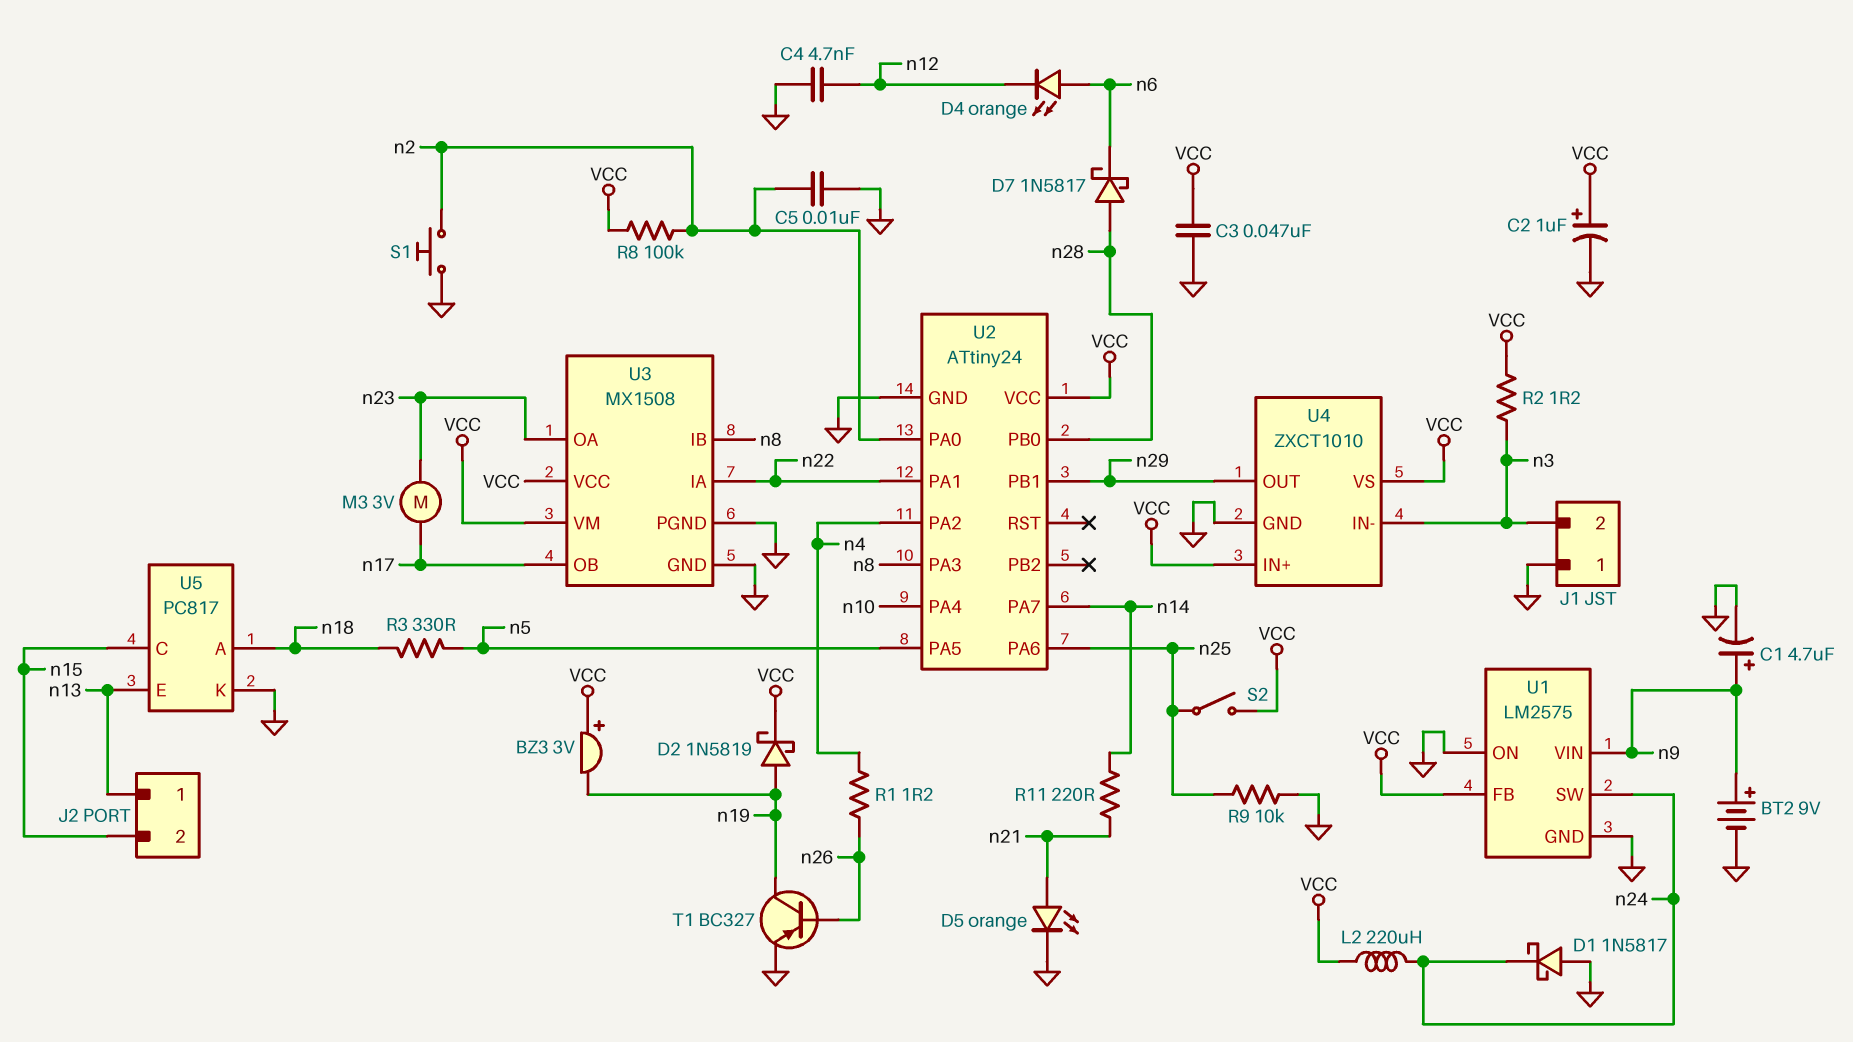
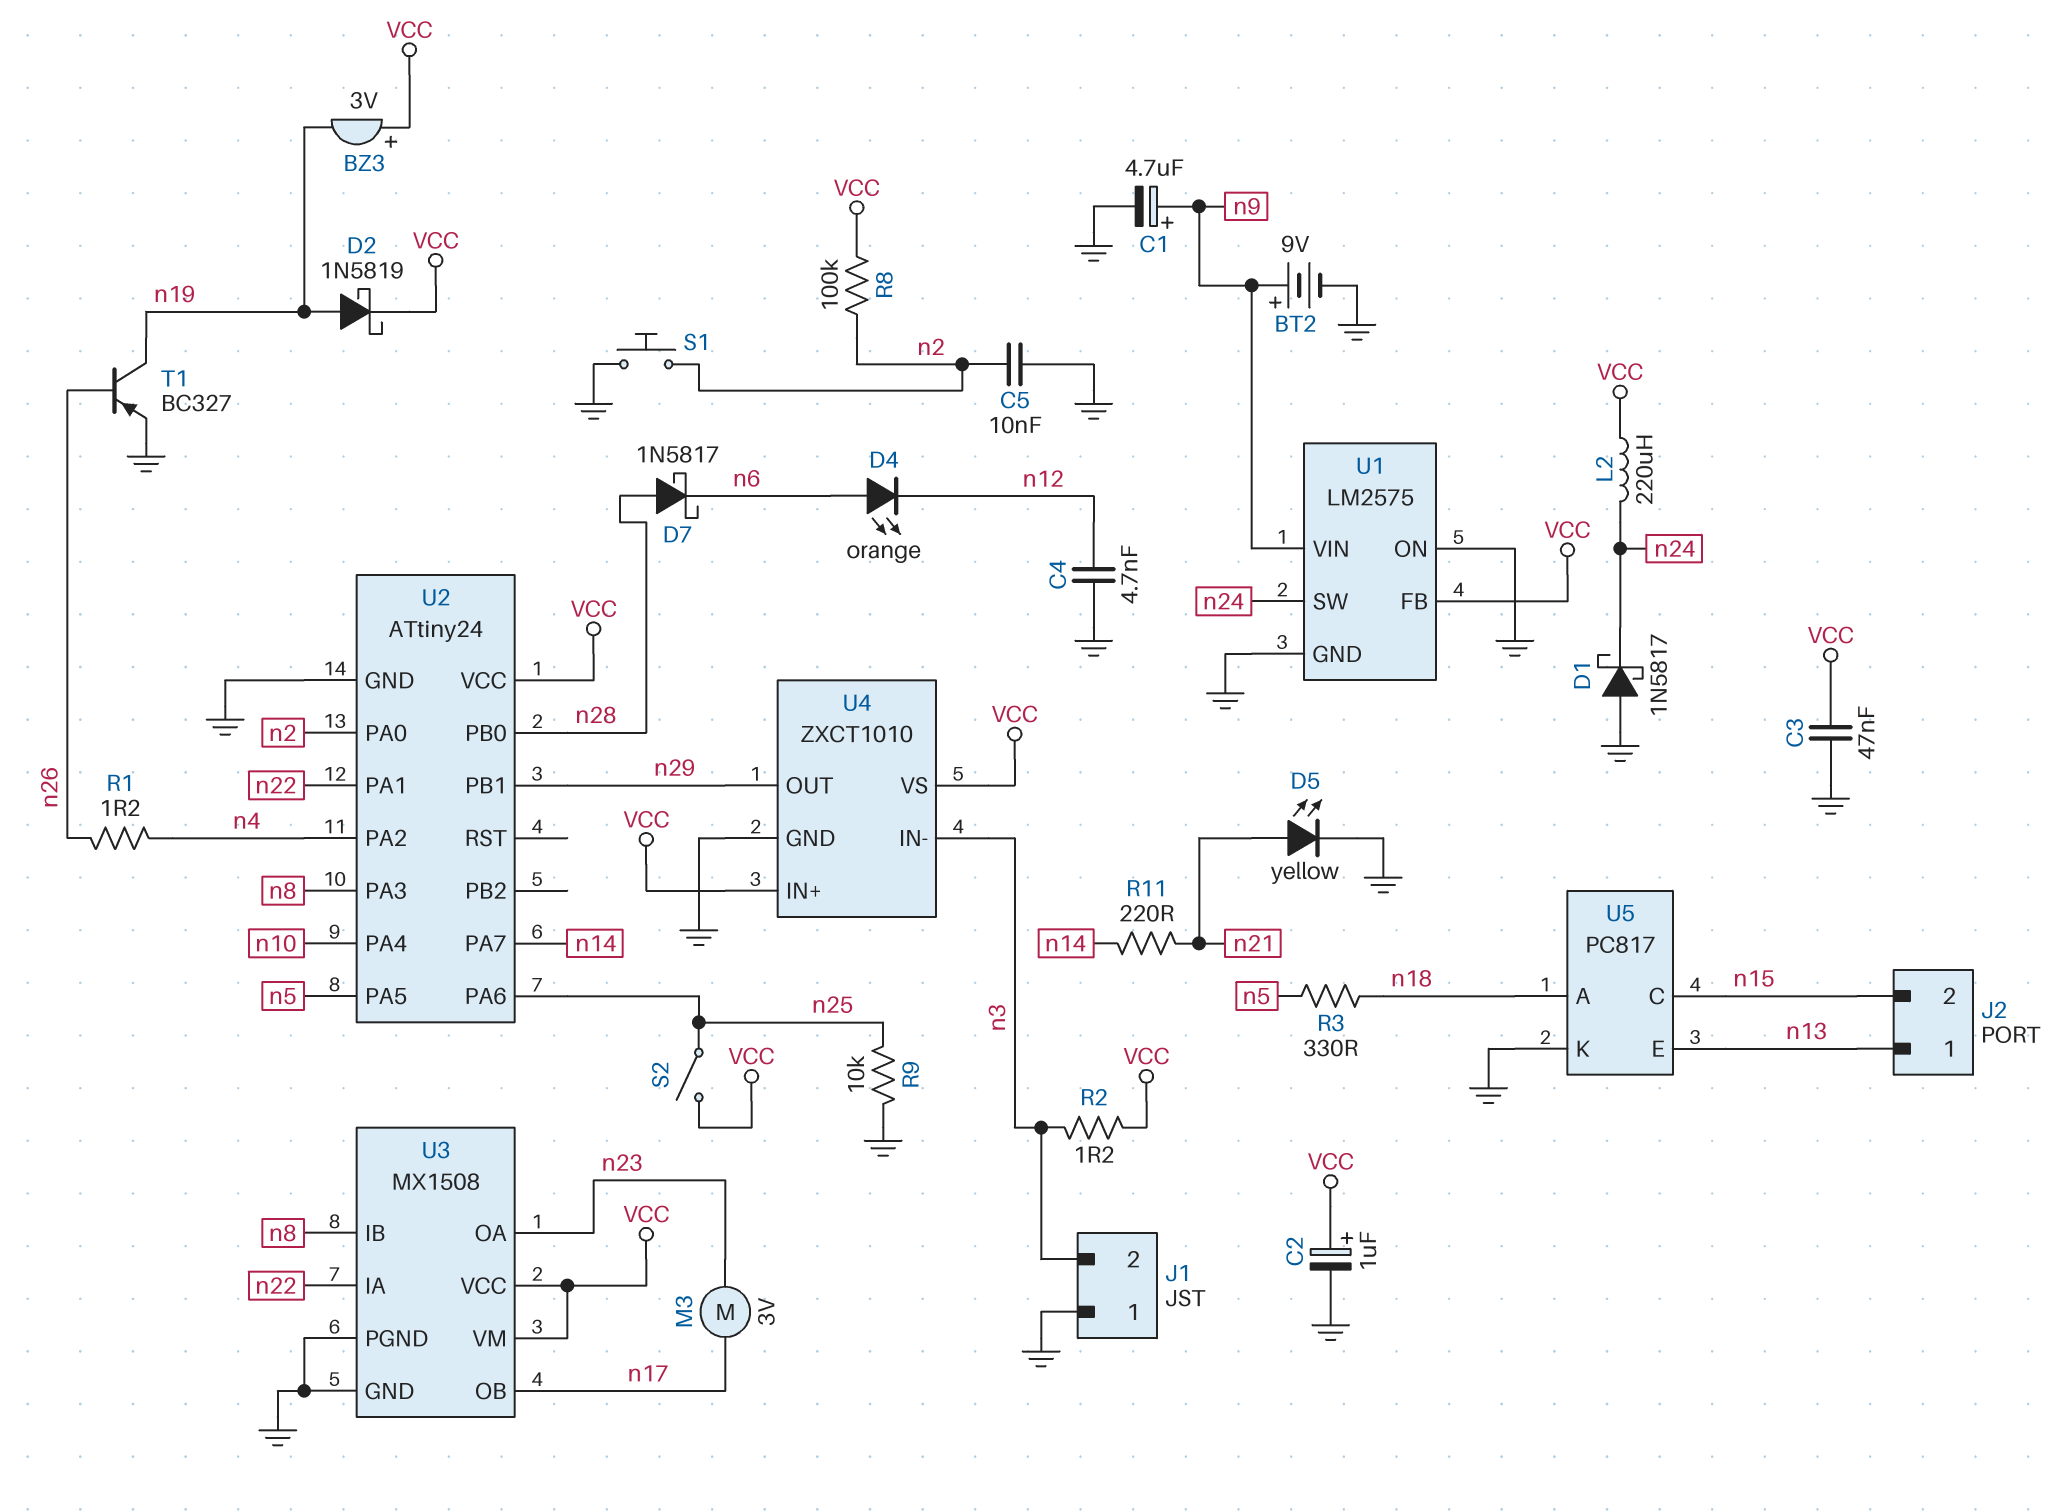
D5: LED orange (A n21, K GND) -> LED yellow (A n21, K GND)

